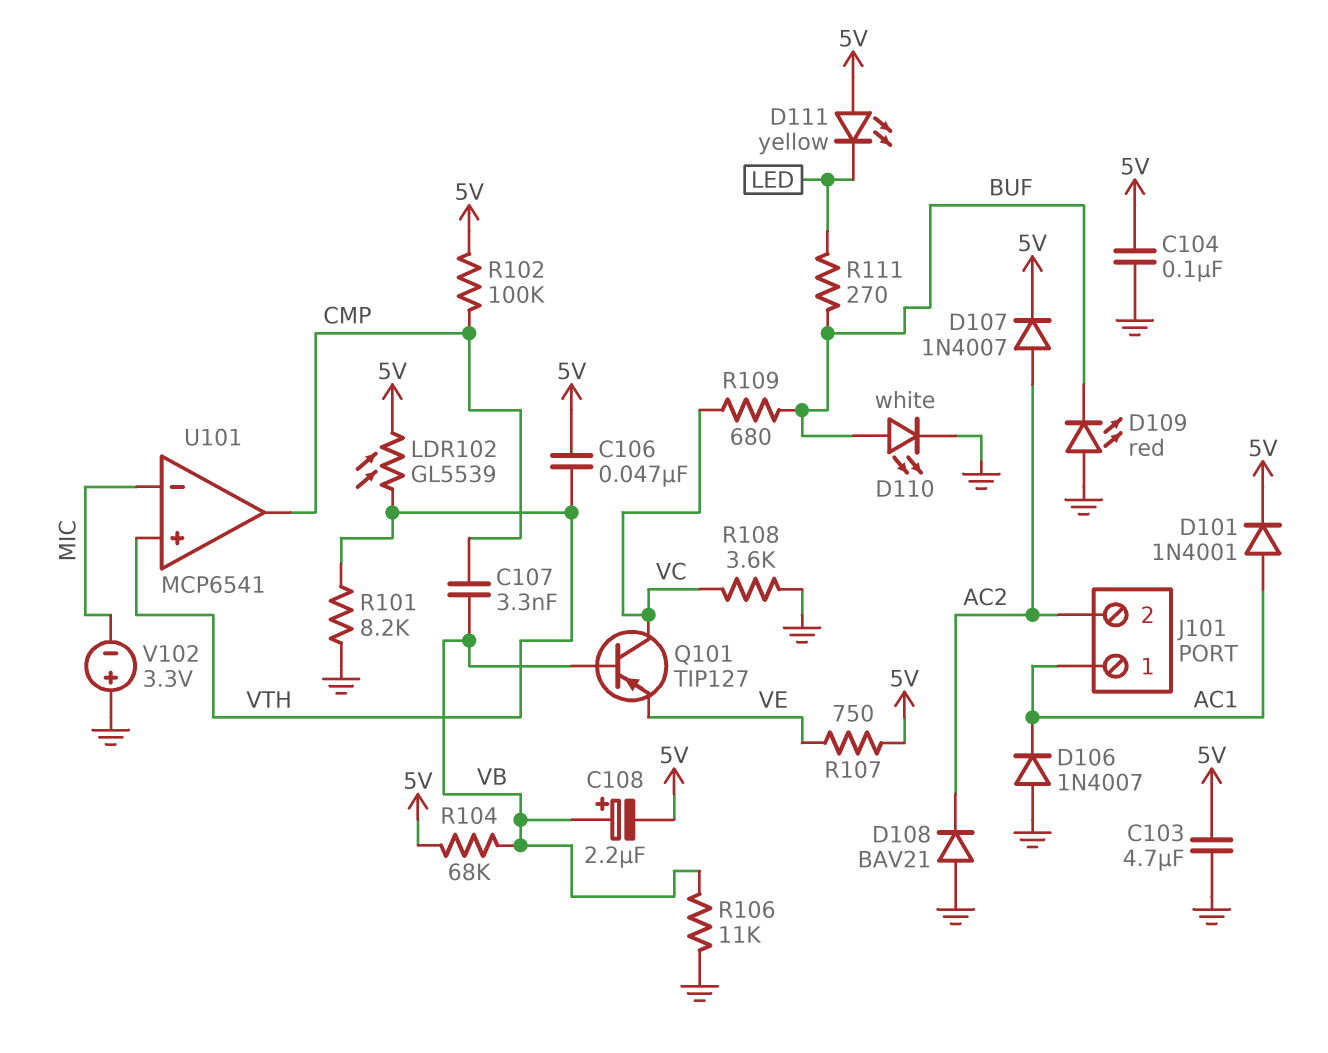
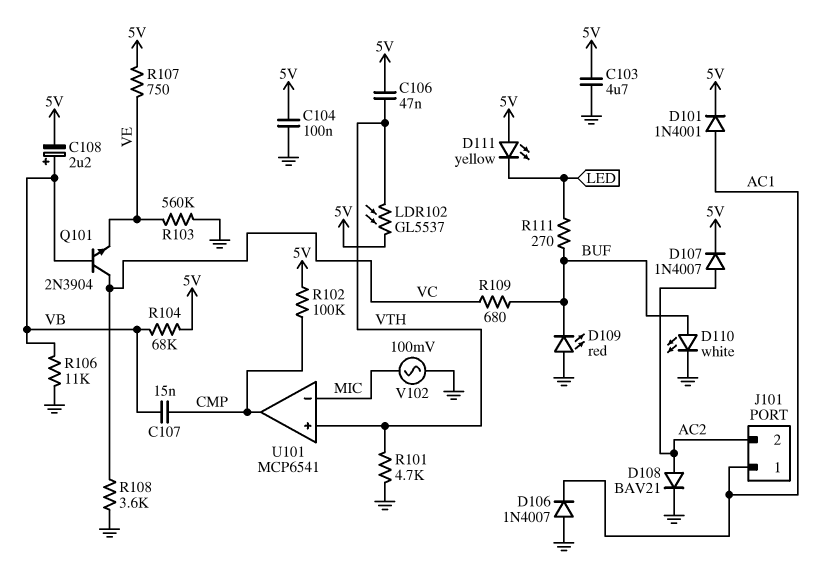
C107: 3.3nF (CMP, VB) -> 15nF (CMP, VB)
D108: diode BAV21 (A GND, K AC2) -> diode BAV21 (A AC2, K GND)
LDR102: GL5539 (5V, VTH) -> GL5537 (5V, VTH)
Q101: PNP TIP127 (B VB, C VC, E VE) -> NPN 2N3904 (B VB, C VC, E VE)
R101: 8.2k (GND, VTH) -> 4.7k (GND, VTH)
R103: none -> 560k (GND, VE)
V102: 3.3V (plus GND, minus MIC) -> AC 100mV (GND, MIC)

